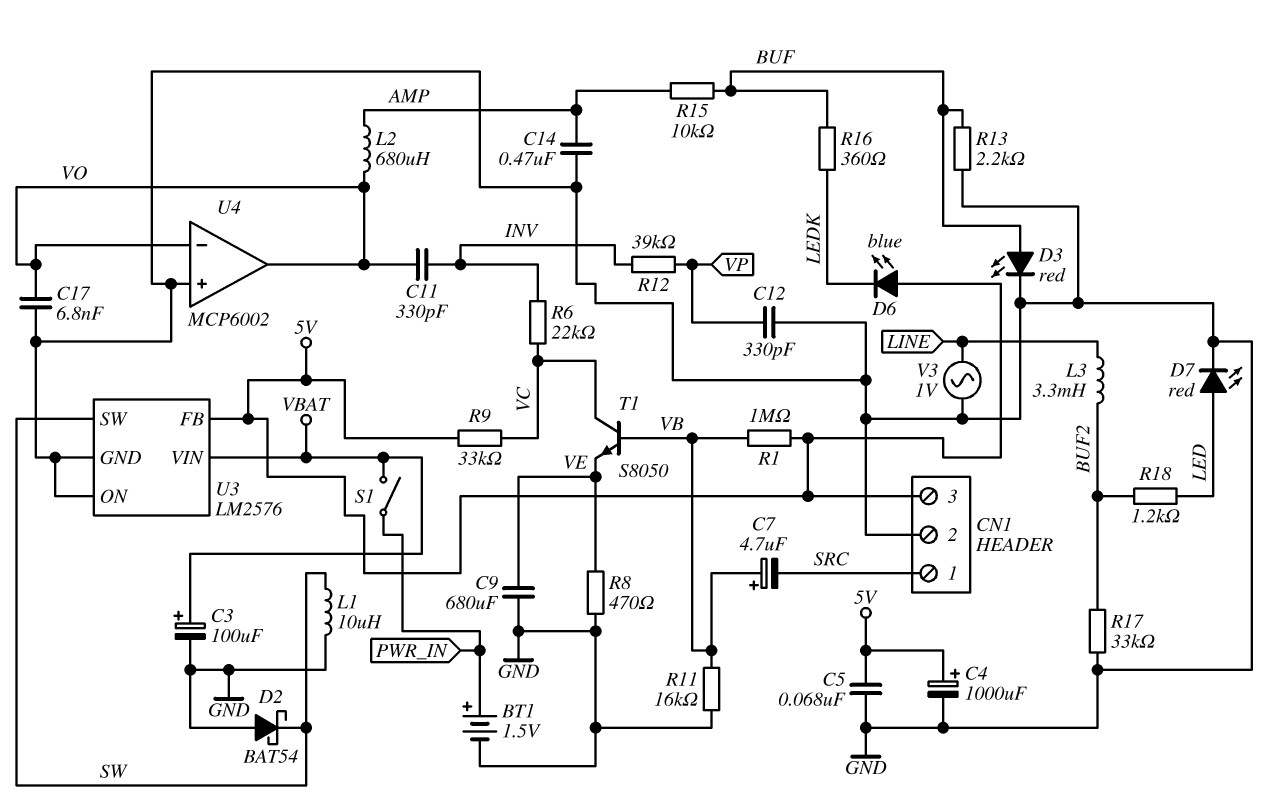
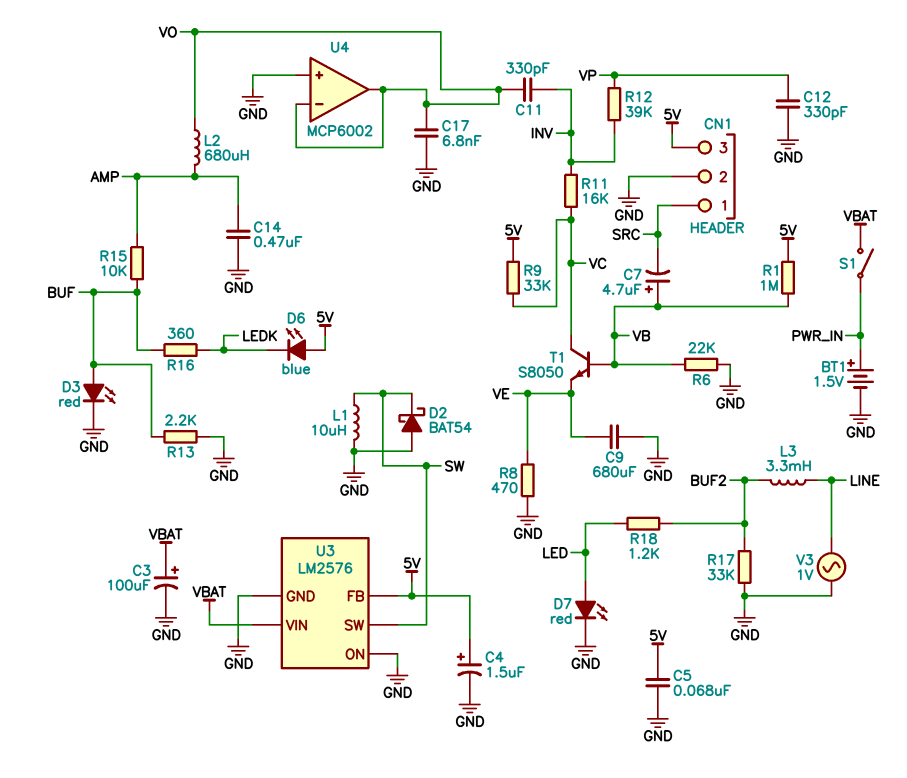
C4: 1000uF (plus 5V, minus GND) -> 1.5uF (plus 5V, minus GND)
R6: 22k (INV, VC) -> 22k (GND, VB)
R11: 16k (GND, VB) -> 16k (INV, VC)

